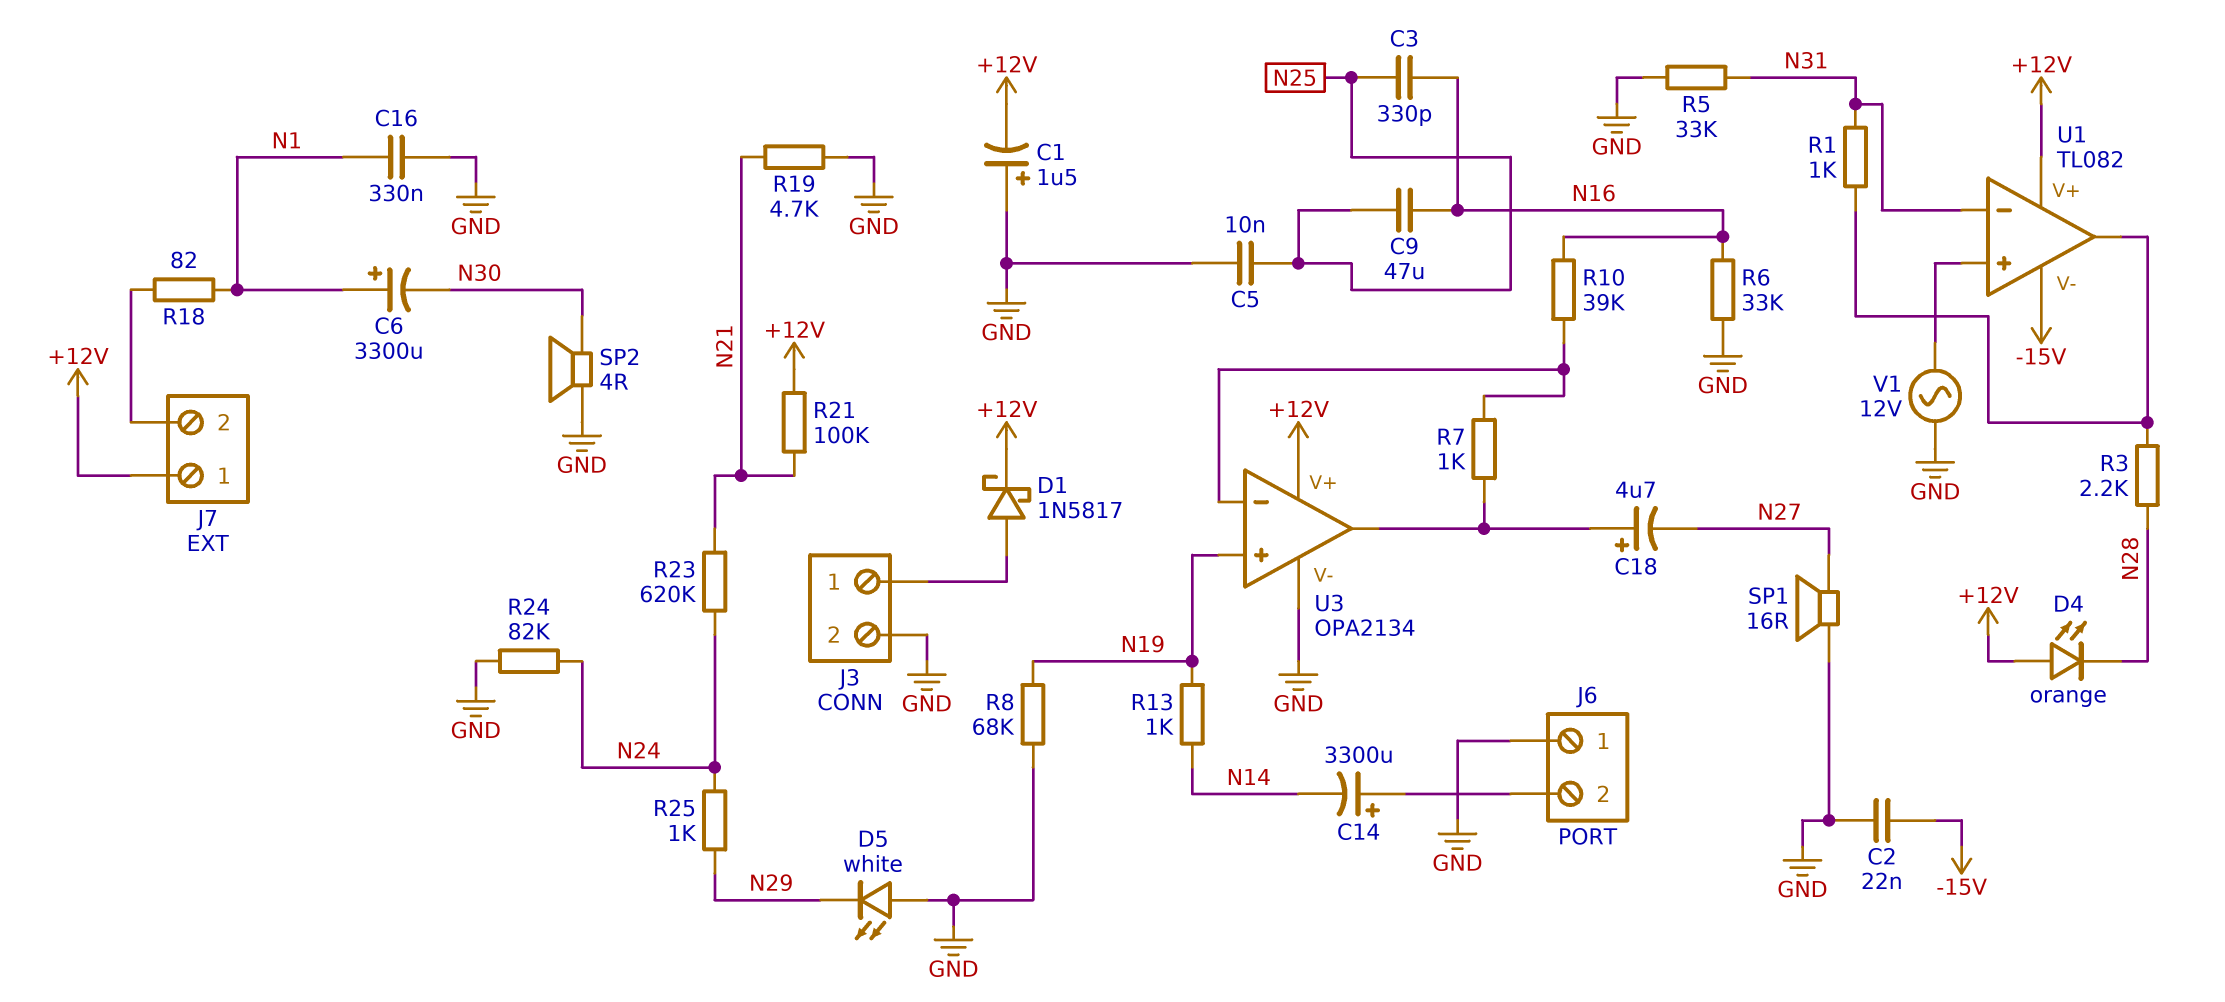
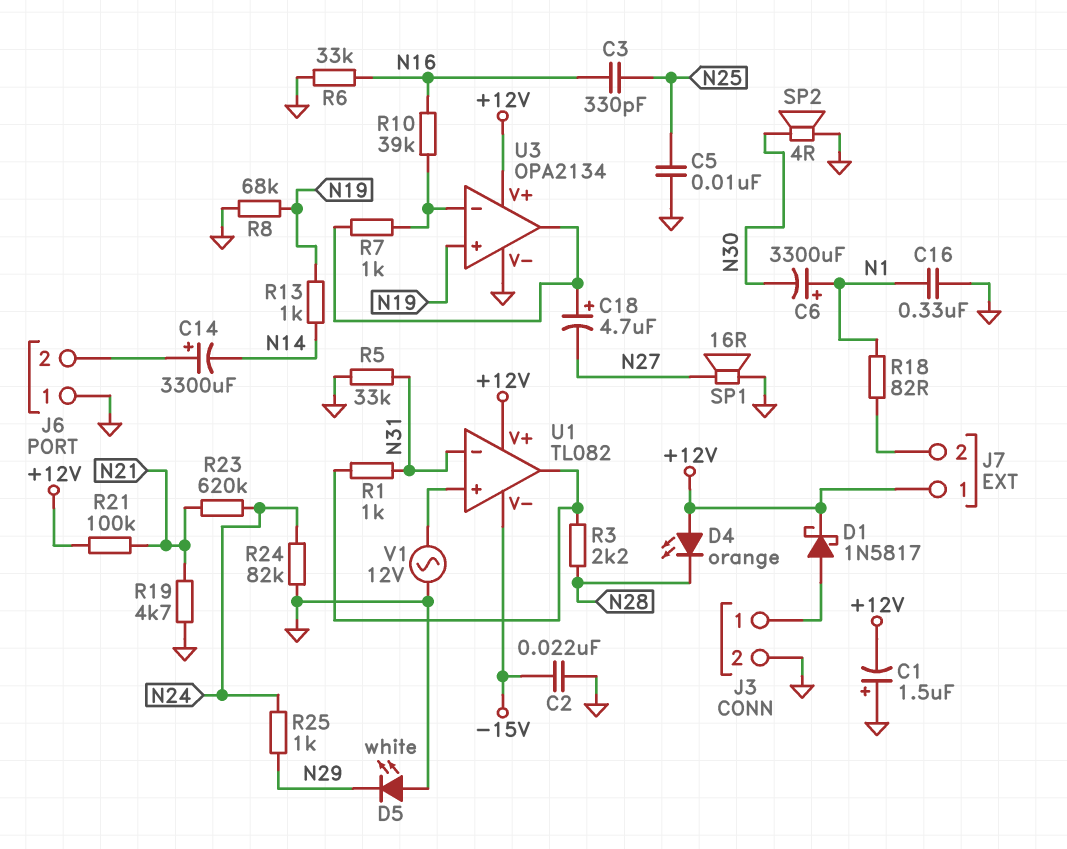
C9: 47uF (N16, N25) -> none

